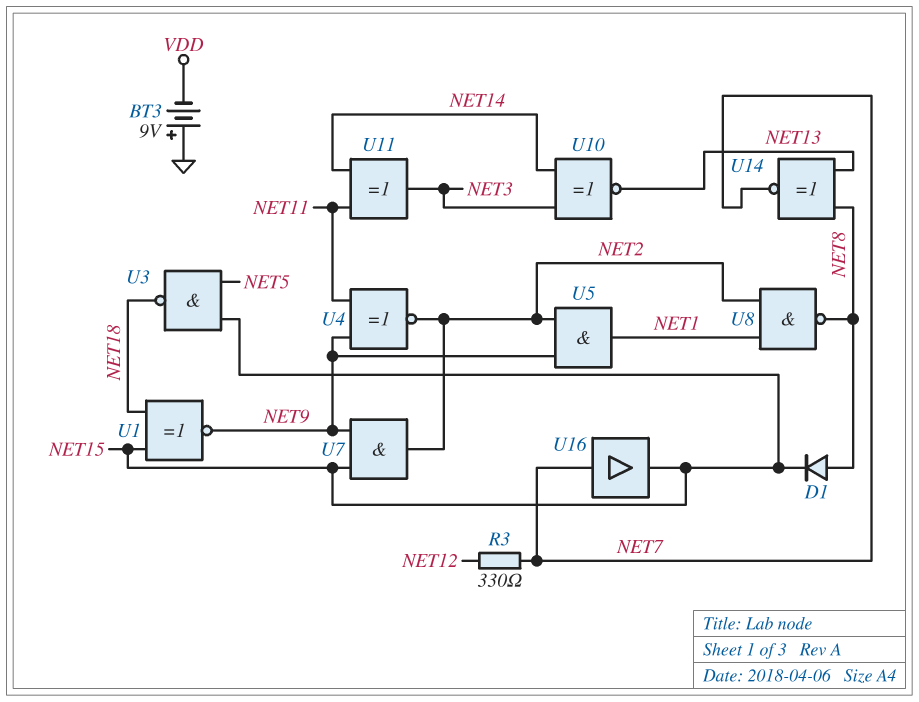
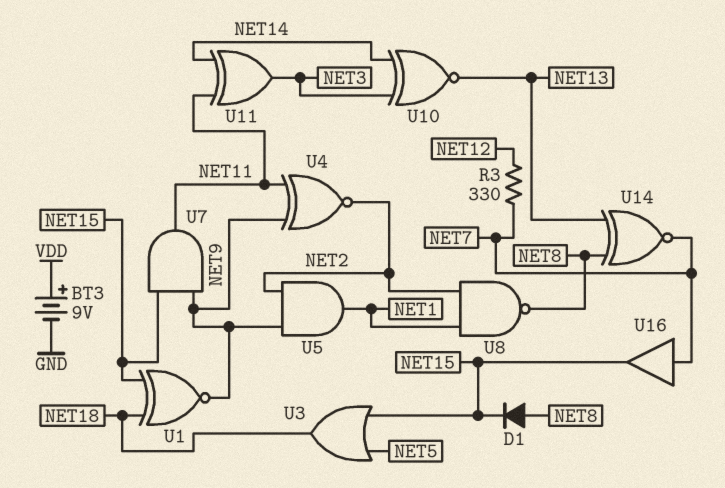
BT3: 9V (plus GND, minus VDD) -> 9V (plus VDD, minus GND)
U3: NAND (in NET5, in NET15, out NET18) -> OR (in NET5, in NET15, out NET18)
U7: AND (in NET9, in NET15, out NET2) -> AND (in NET9, in NET15, out NET11)

